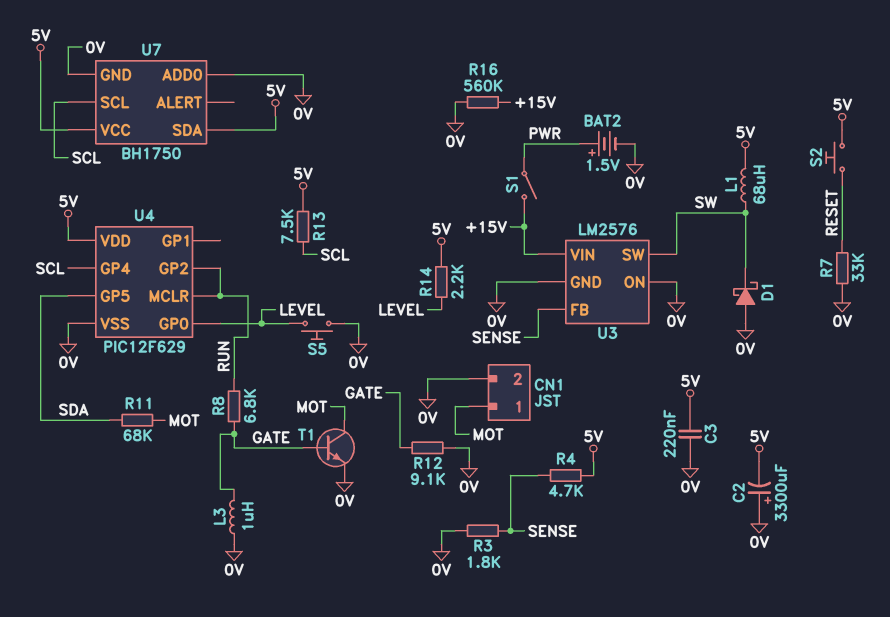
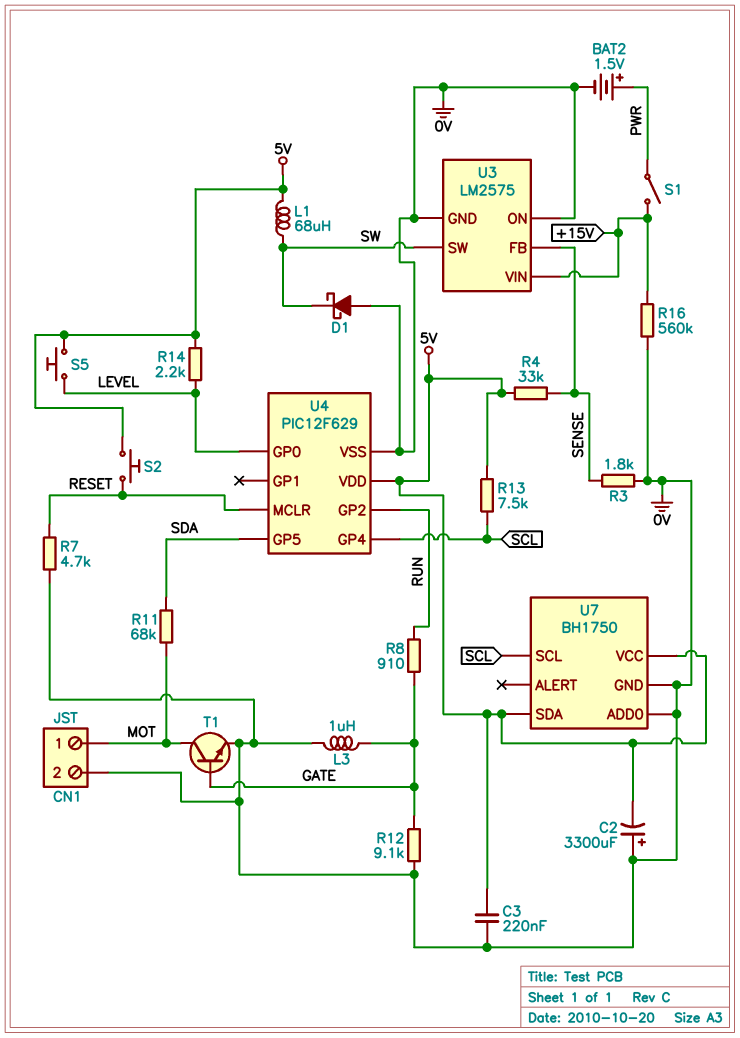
R4: 4.7k (5V, SENSE) -> 33k (5V, SENSE)
R7: 33k (0V, RESET) -> 4.7k (0V, RESET)
R8: 6.8k (GATE, RUN) -> 910 (GATE, RUN)
S5: button (0V, LEVEL) -> button (5V, LEVEL)
U3: LM2576 -> LM2575
U4 pin MCLR: RUN -> RESET

